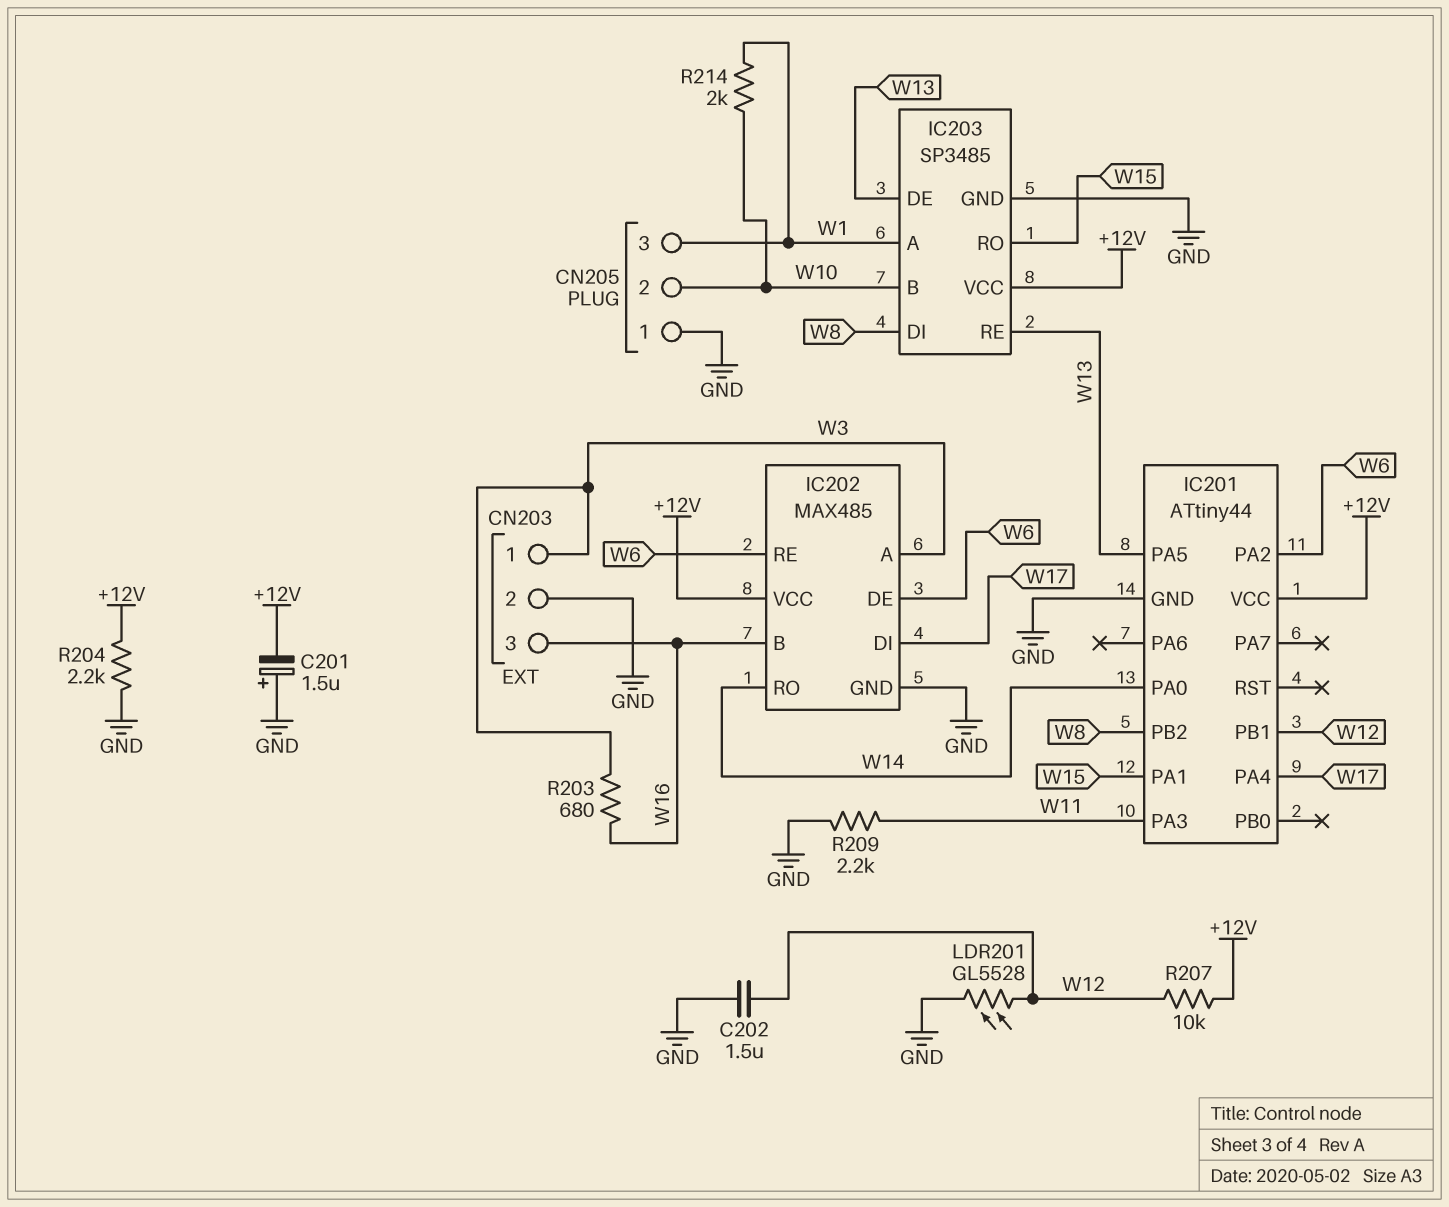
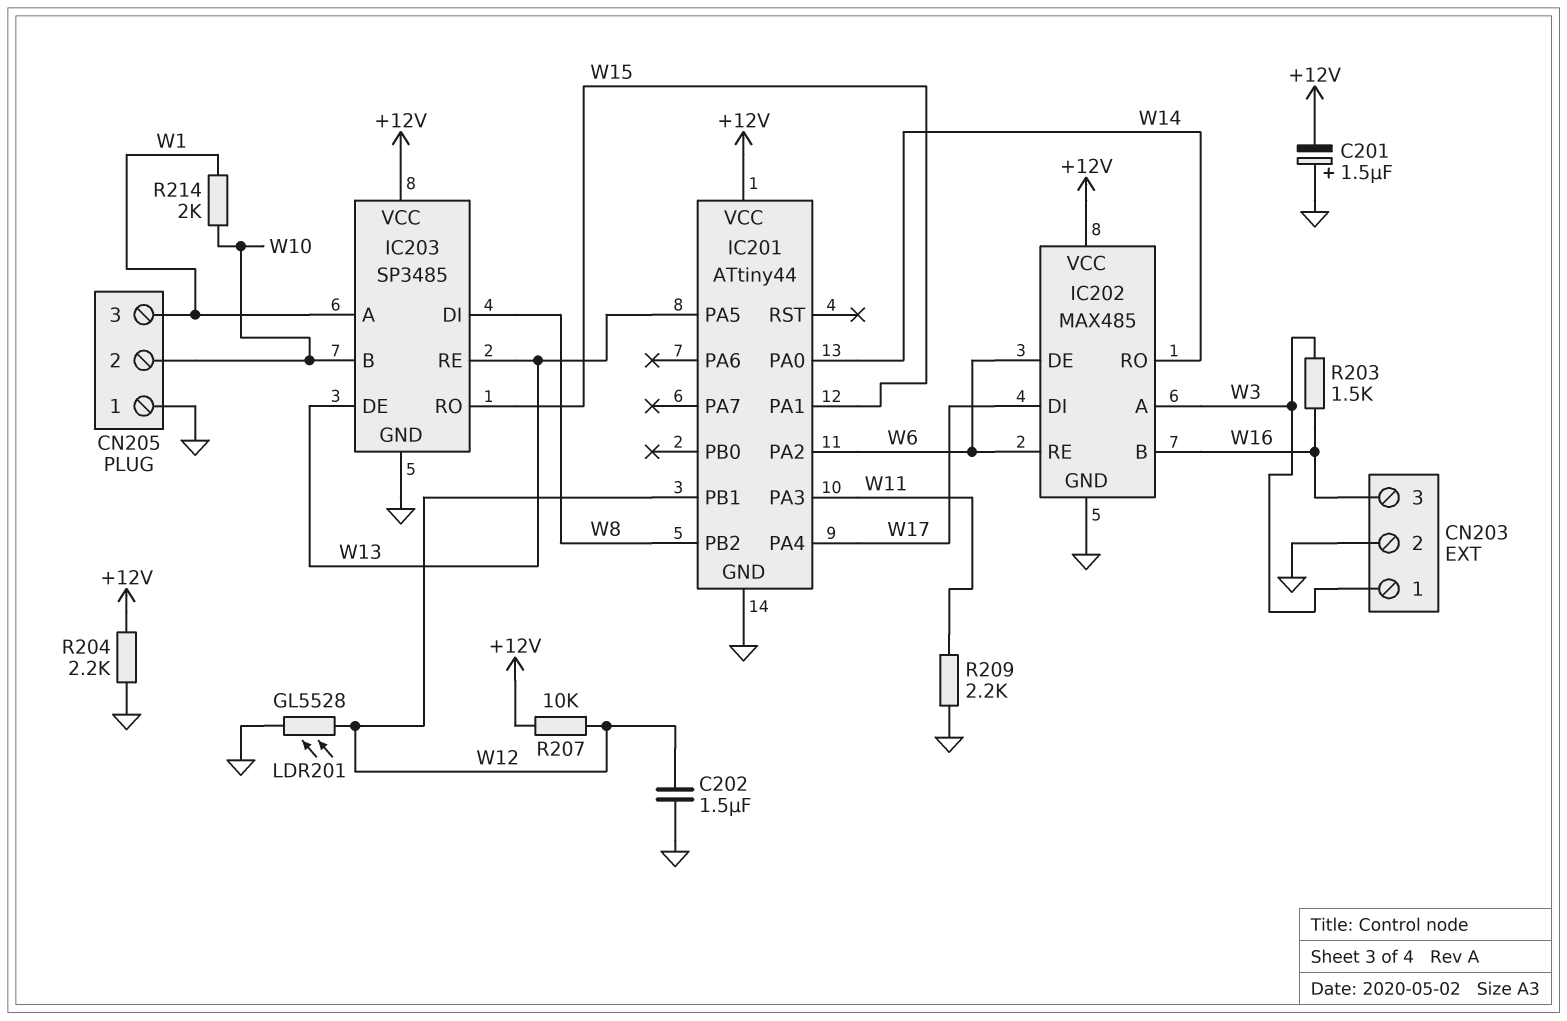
R203: 680 (W3, W16) -> 1.5k (W3, W16)

